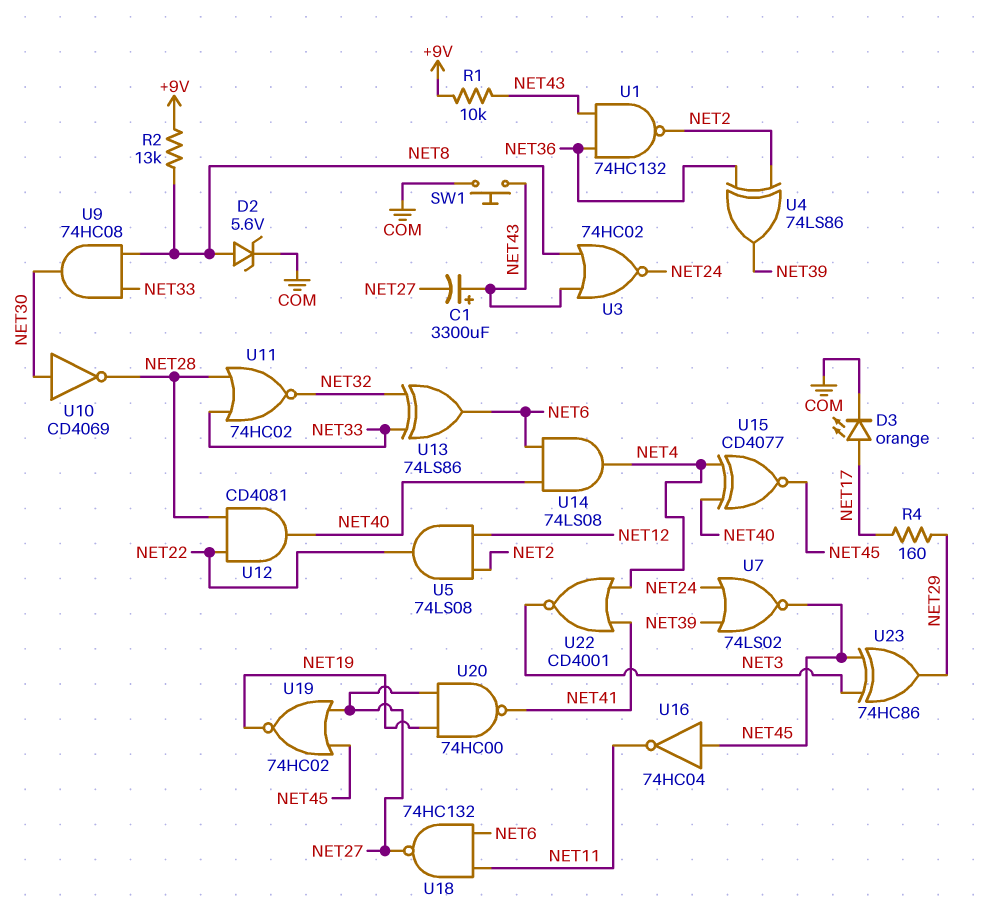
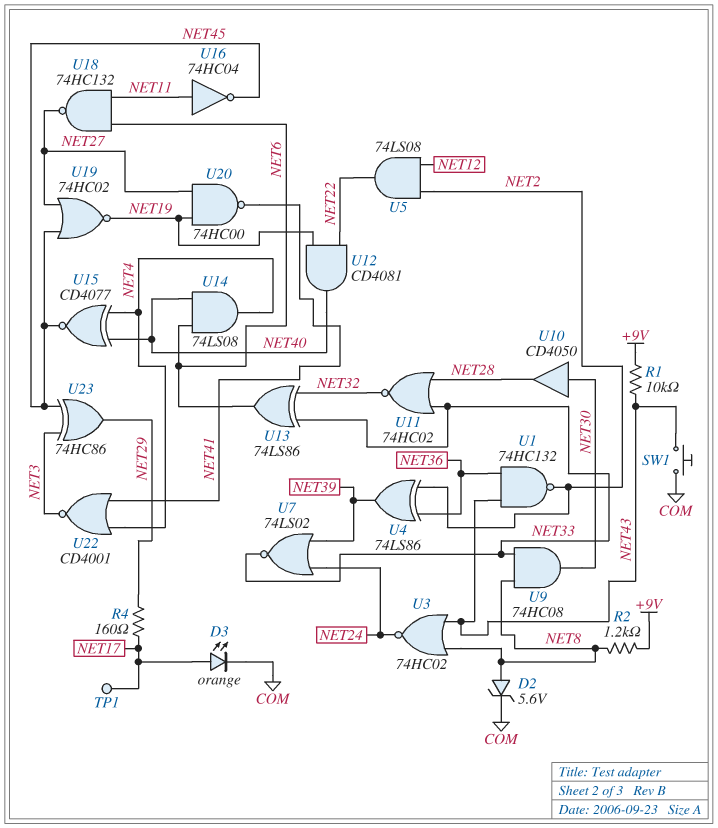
C1: 3300uF (plus NET43, minus NET27) -> none
R2: 13k (+9V, NET8) -> 1.2k (+9V, NET8)
TP1: none -> test point (NET17)
U7: NOR 74LS02 (in NET24, in NET39, out NET45) -> NOR 74LS02 (in NET24, in NET39, out NET33)
U10: NOT CD4069 (in NET30, out NET28) -> buffer CD4050 (in NET30, out NET28)
U12: AND CD4081 (in NET22, in NET28, out NET40) -> AND CD4081 (in NET19, in NET22, out NET40)
U16: NOT 74HC04 (in NET45, out NET11) -> NOT 74HC04 (in NET11, out NET45)

